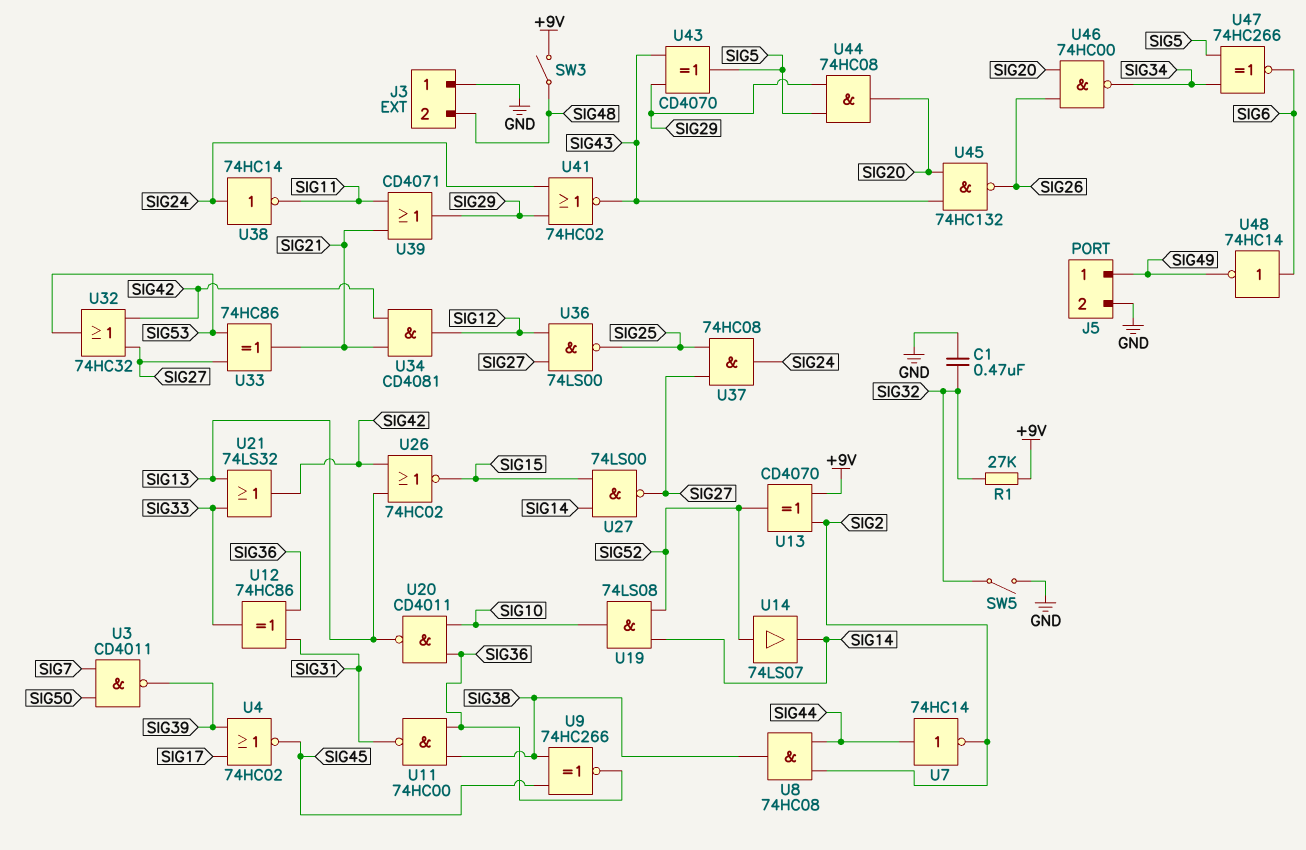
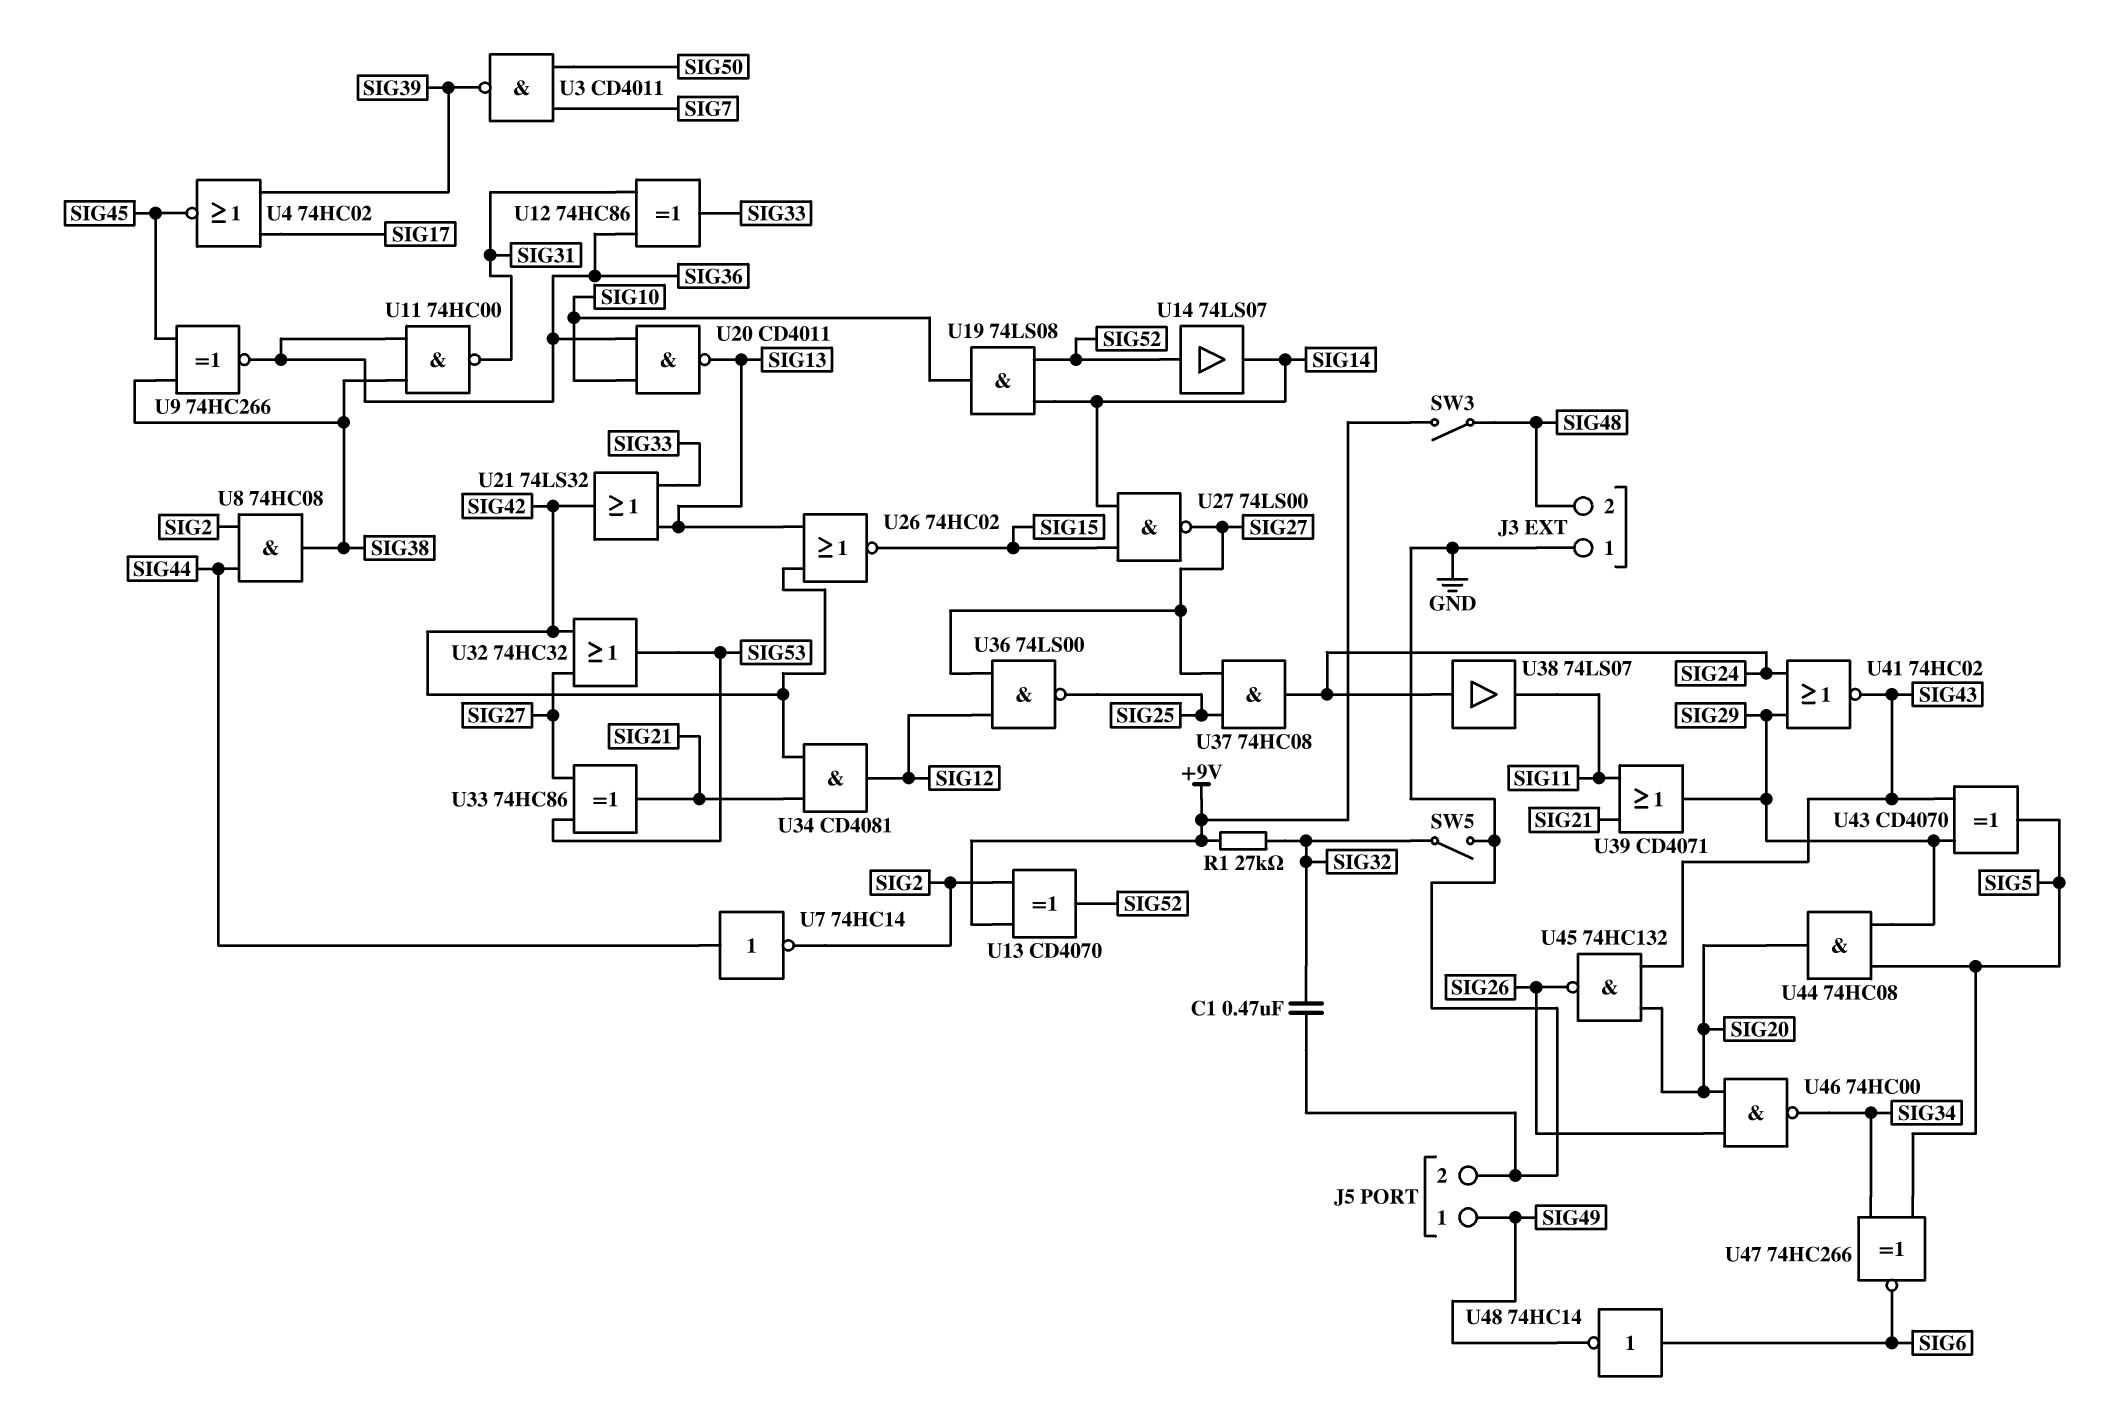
U38: NOT 74HC14 (in SIG24, out SIG11) -> buffer 74LS07 (in SIG24, out SIG11)

